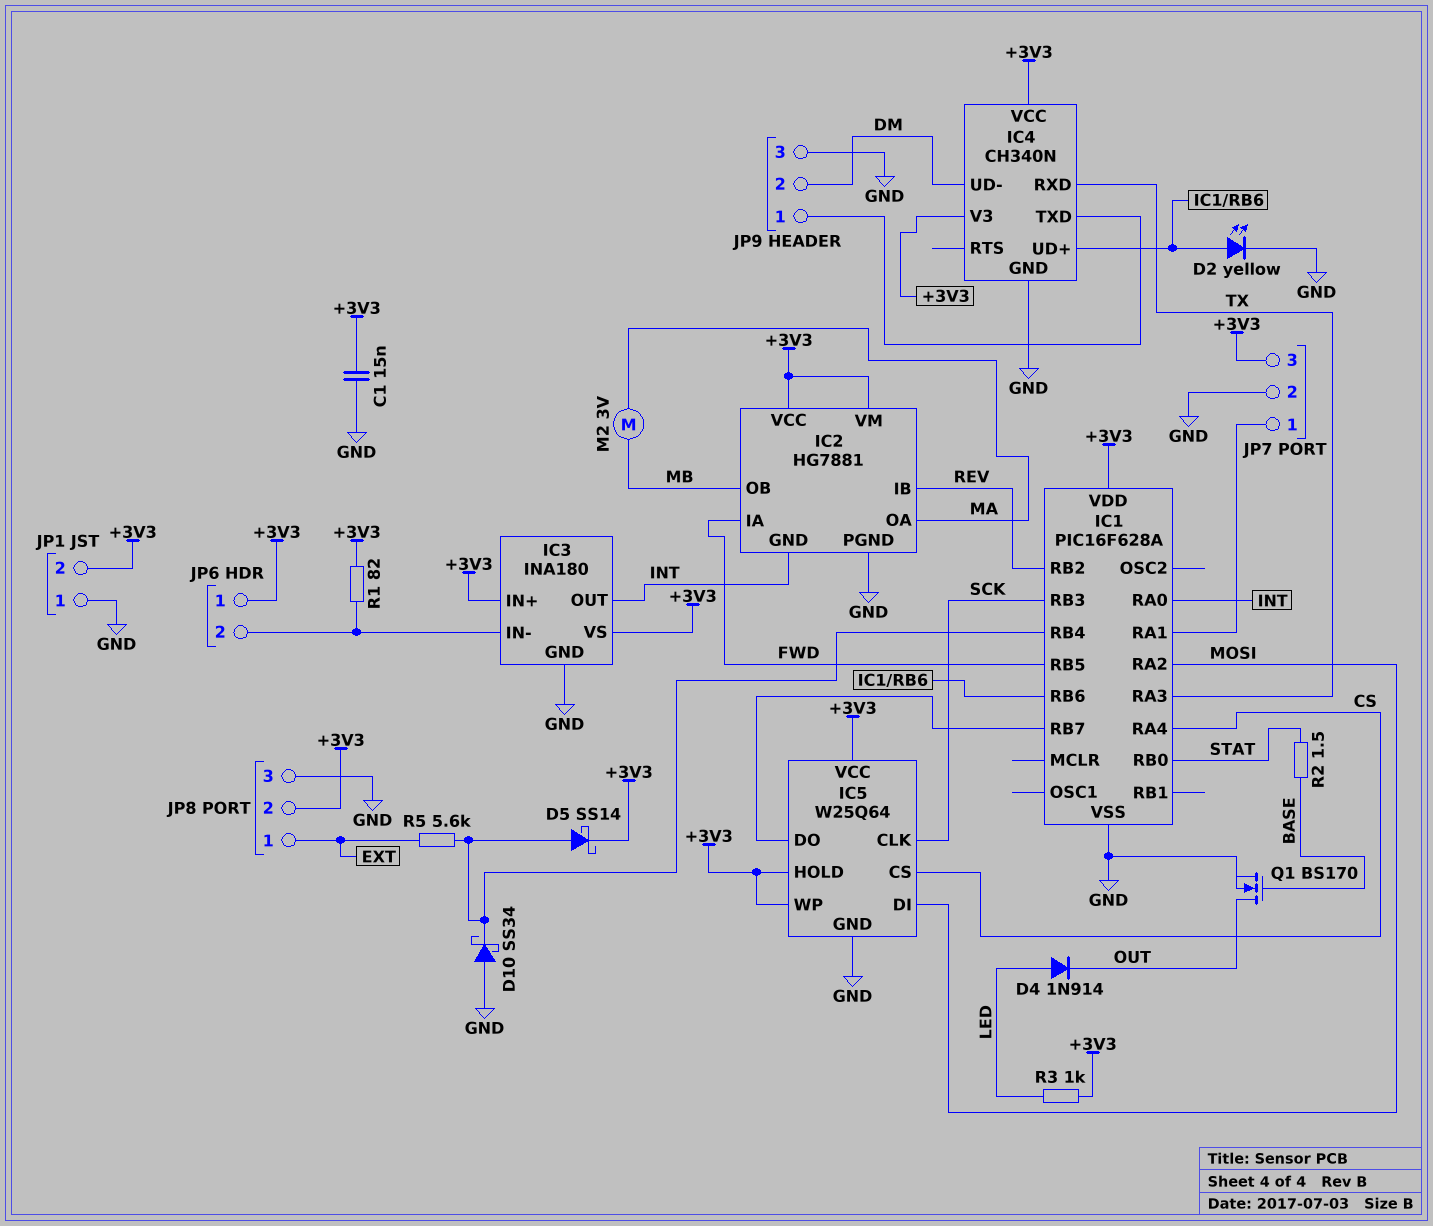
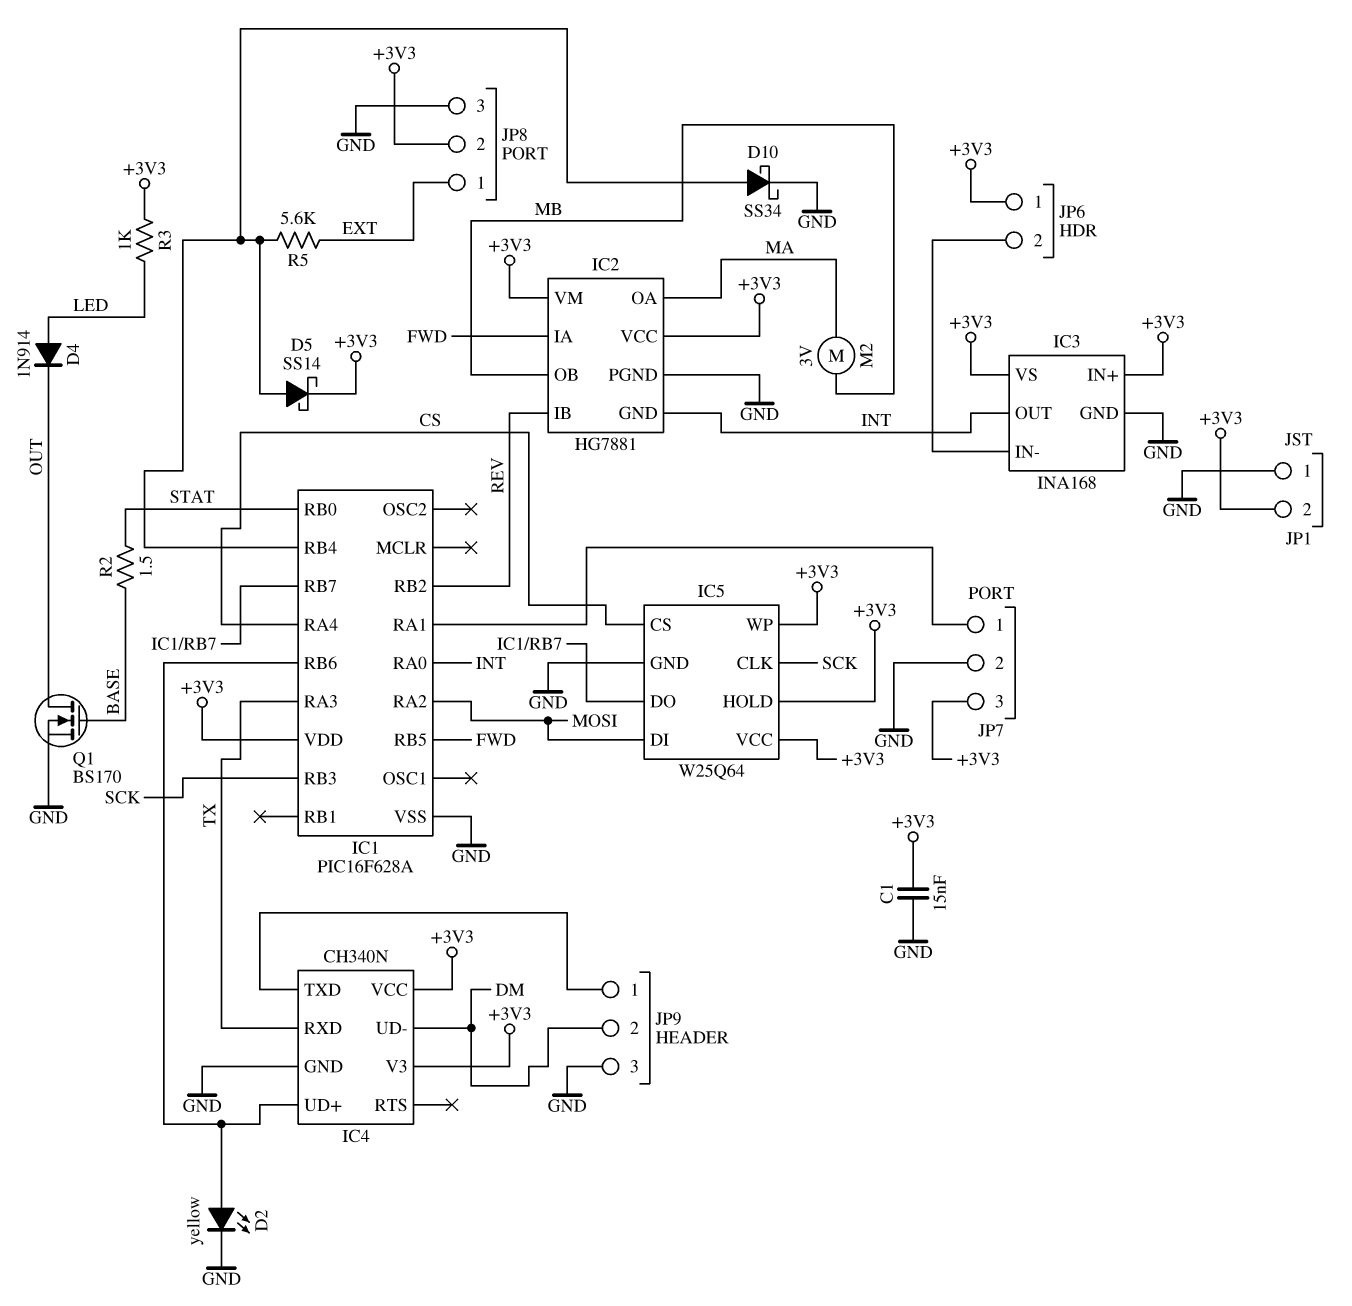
D10: schottky SS34 (A GND, K IC1/RB4) -> schottky SS34 (A IC1/RB4, K GND)
IC3: INA180 -> INA168
R1: 82 (+3V3, IC3/IN-) -> none

